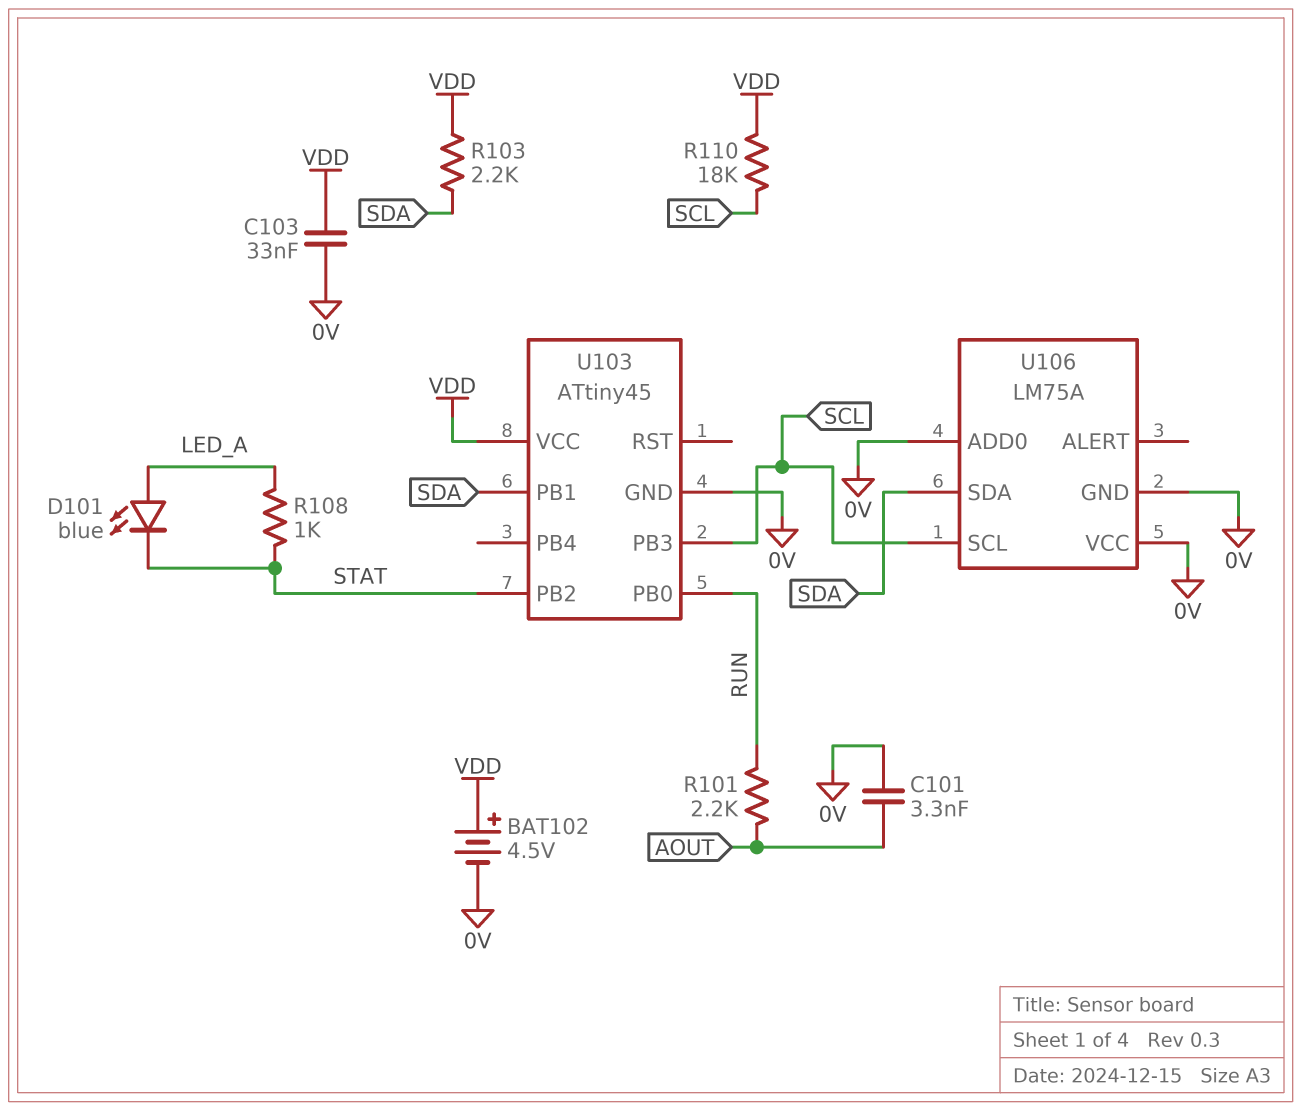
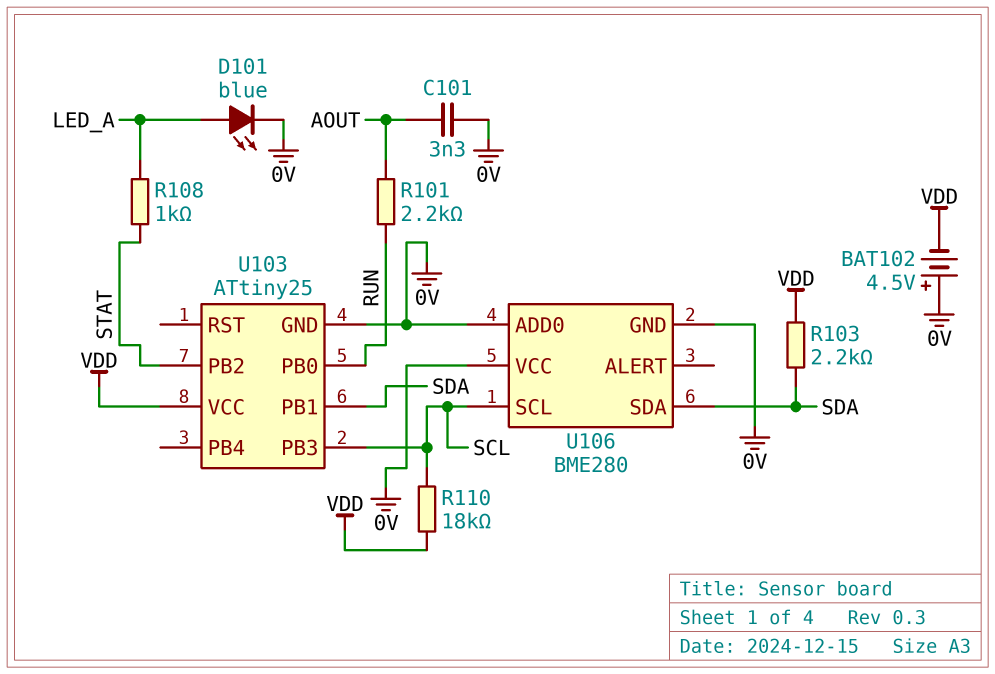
BAT102: 4.5V (plus VDD, minus 0V) -> 4.5V (plus 0V, minus VDD)
C103: 33nF (0V, VDD) -> none
D101: LED blue (A LED_A, K STAT) -> LED blue (A LED_A, K 0V)
U103: ATtiny45 -> ATtiny25
U106: LM75A -> BME280

